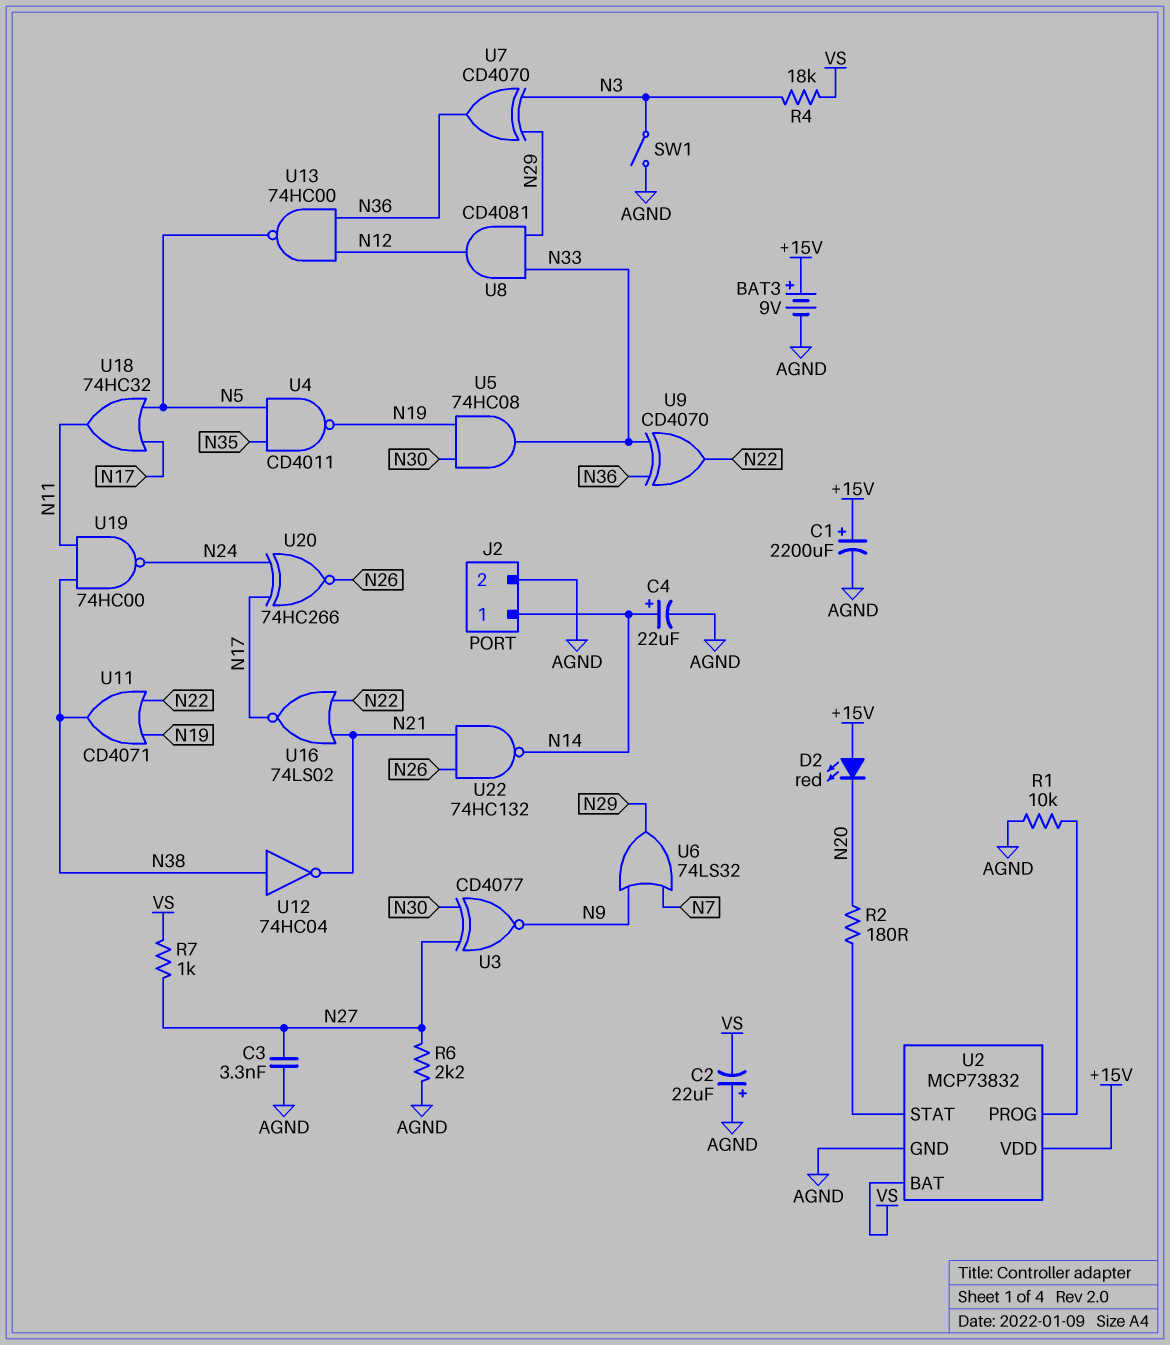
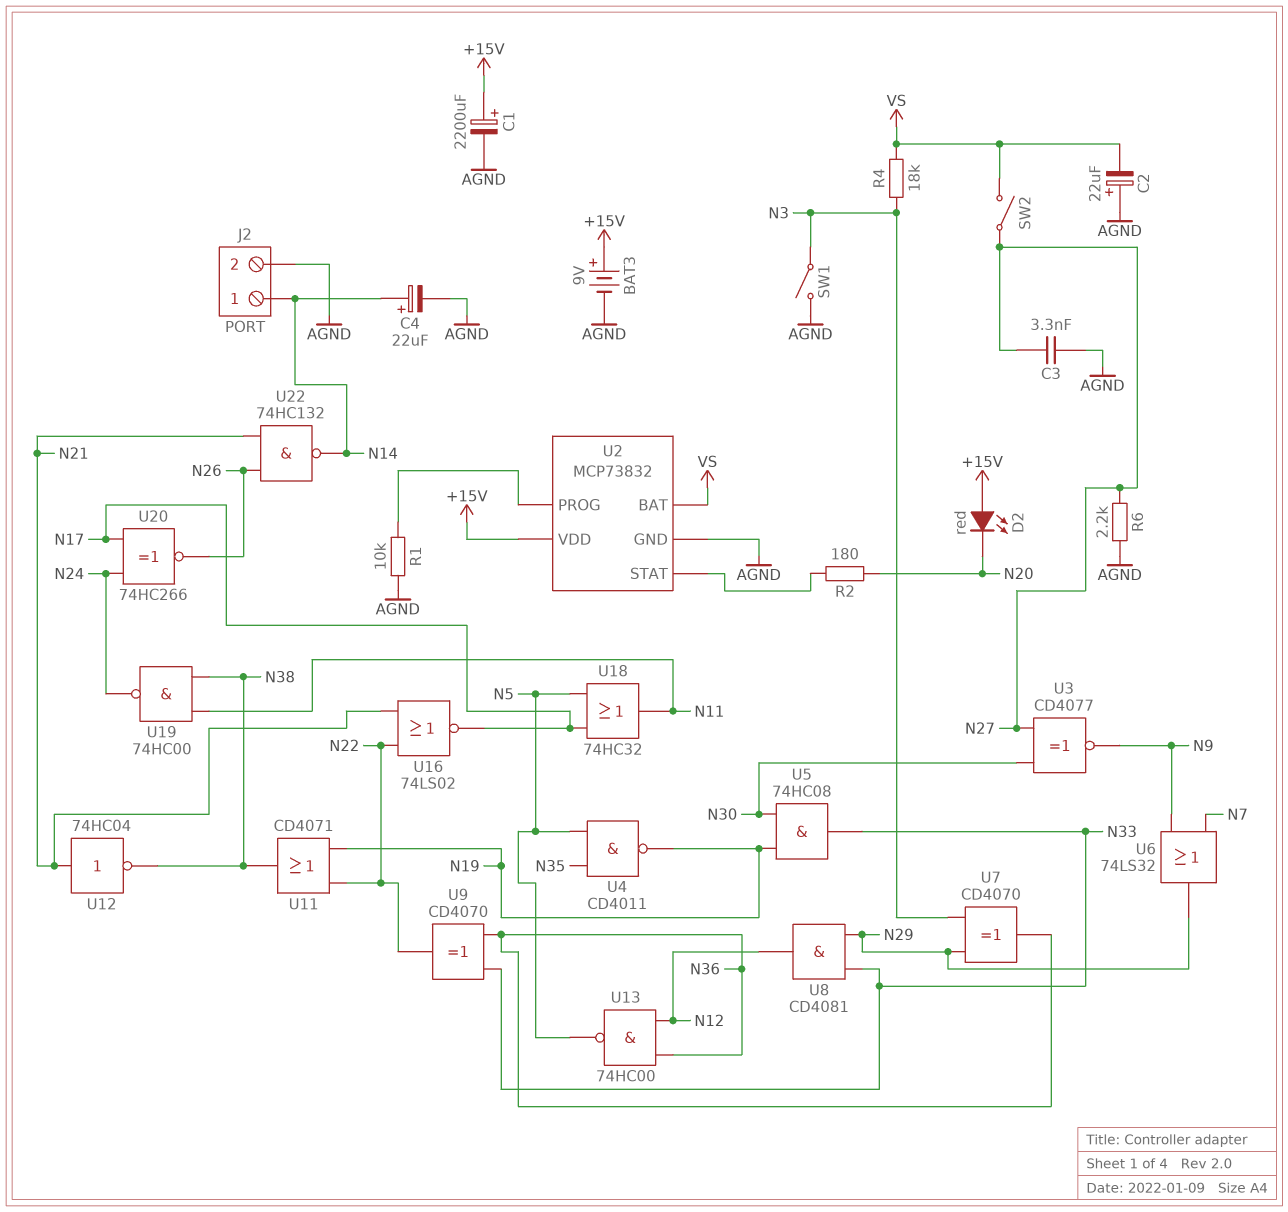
R7: 1k (N27, VS) -> none
SW2: none -> switch (N27, VS)
U12: NOT 74HC04 (in N38, out N21) -> NOT 74HC04 (in N21, out N38)

